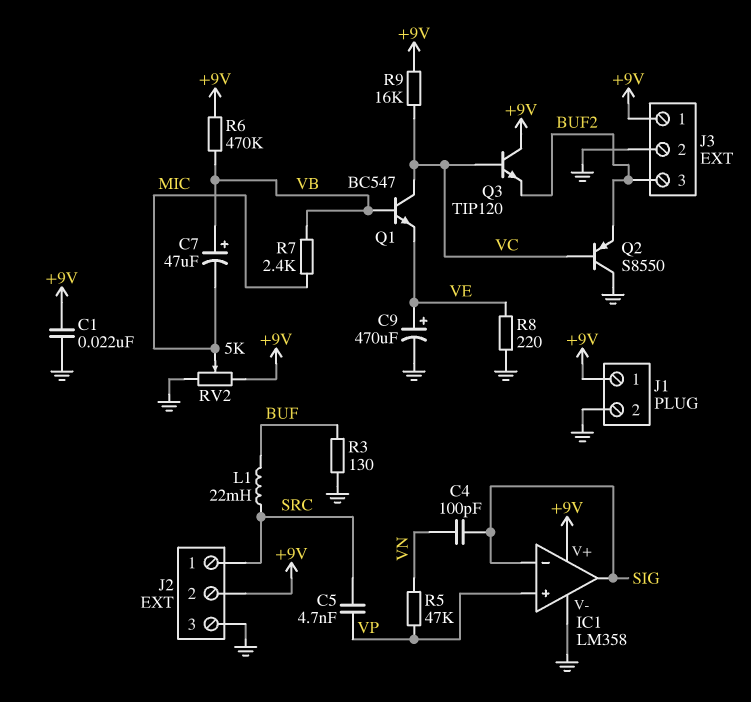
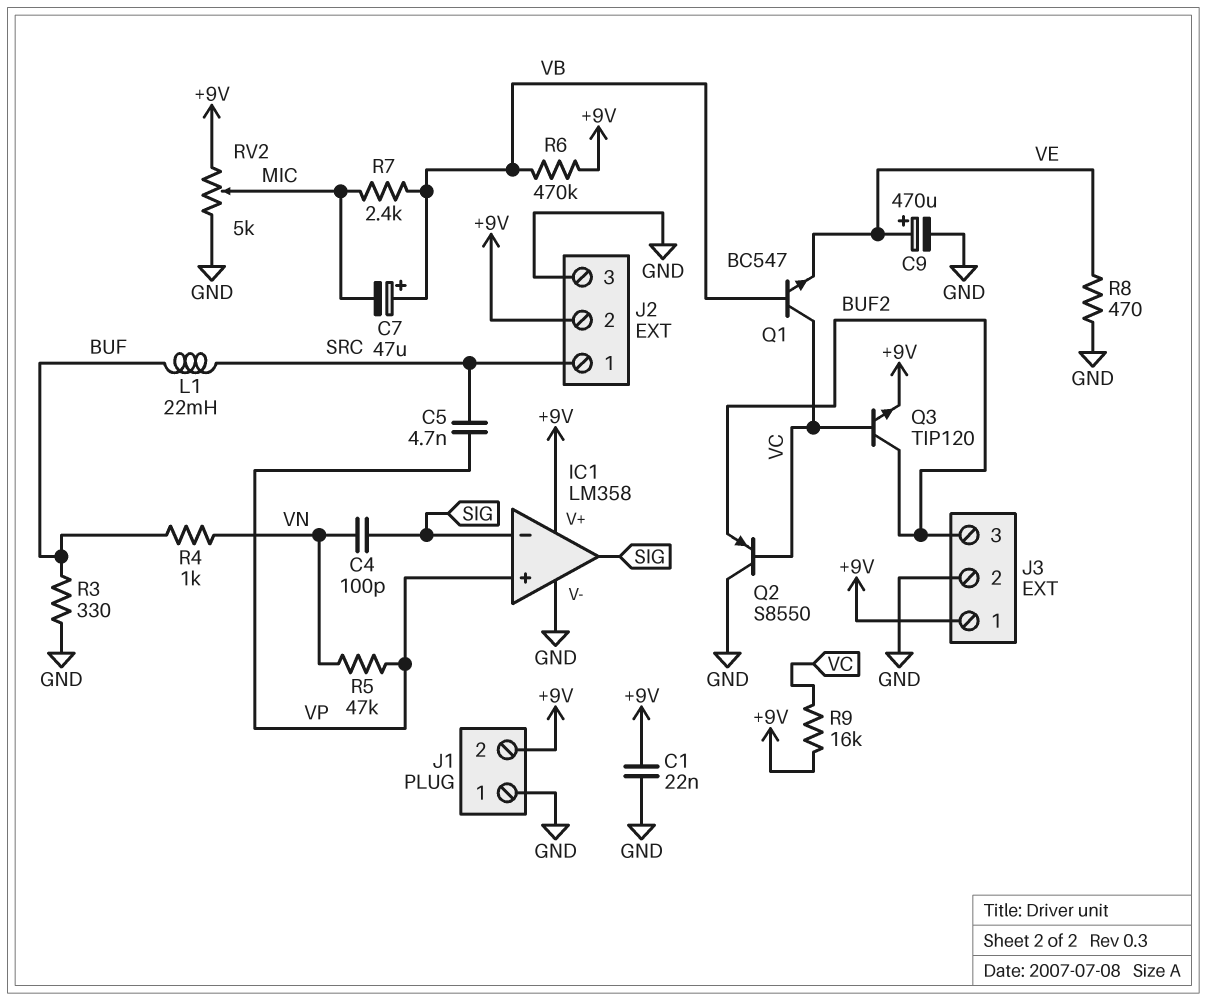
J1 pin 1: +9V -> GND
J1 pin 2: GND -> +9V
Q3: NPN TIP120 (B VC, C +9V, E BUF2) -> NPN TIP120 (B VC, C BUF2, E +9V)
R3: 130 (BUF, GND) -> 330 (BUF, GND)
R4: none -> 1k (BUF, VN)
R8: 220 (GND, VE) -> 470 (GND, VE)

